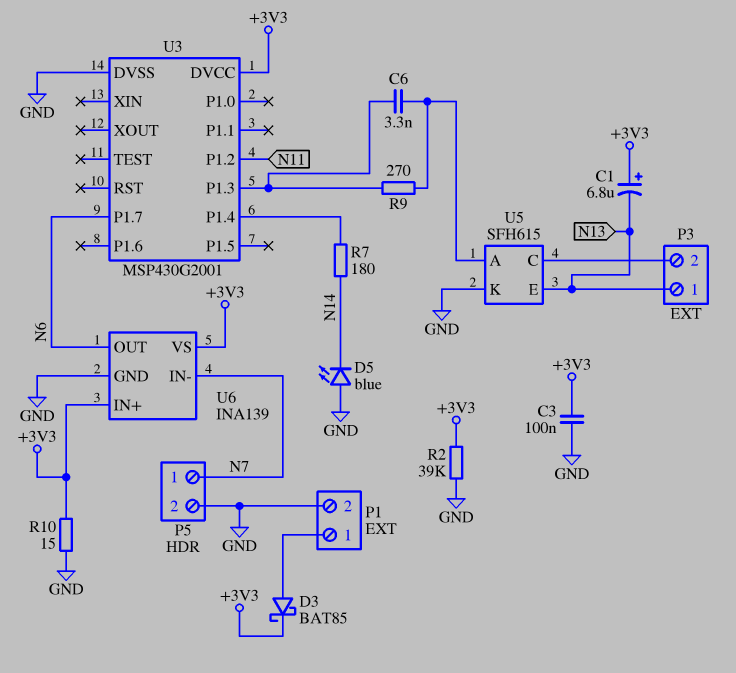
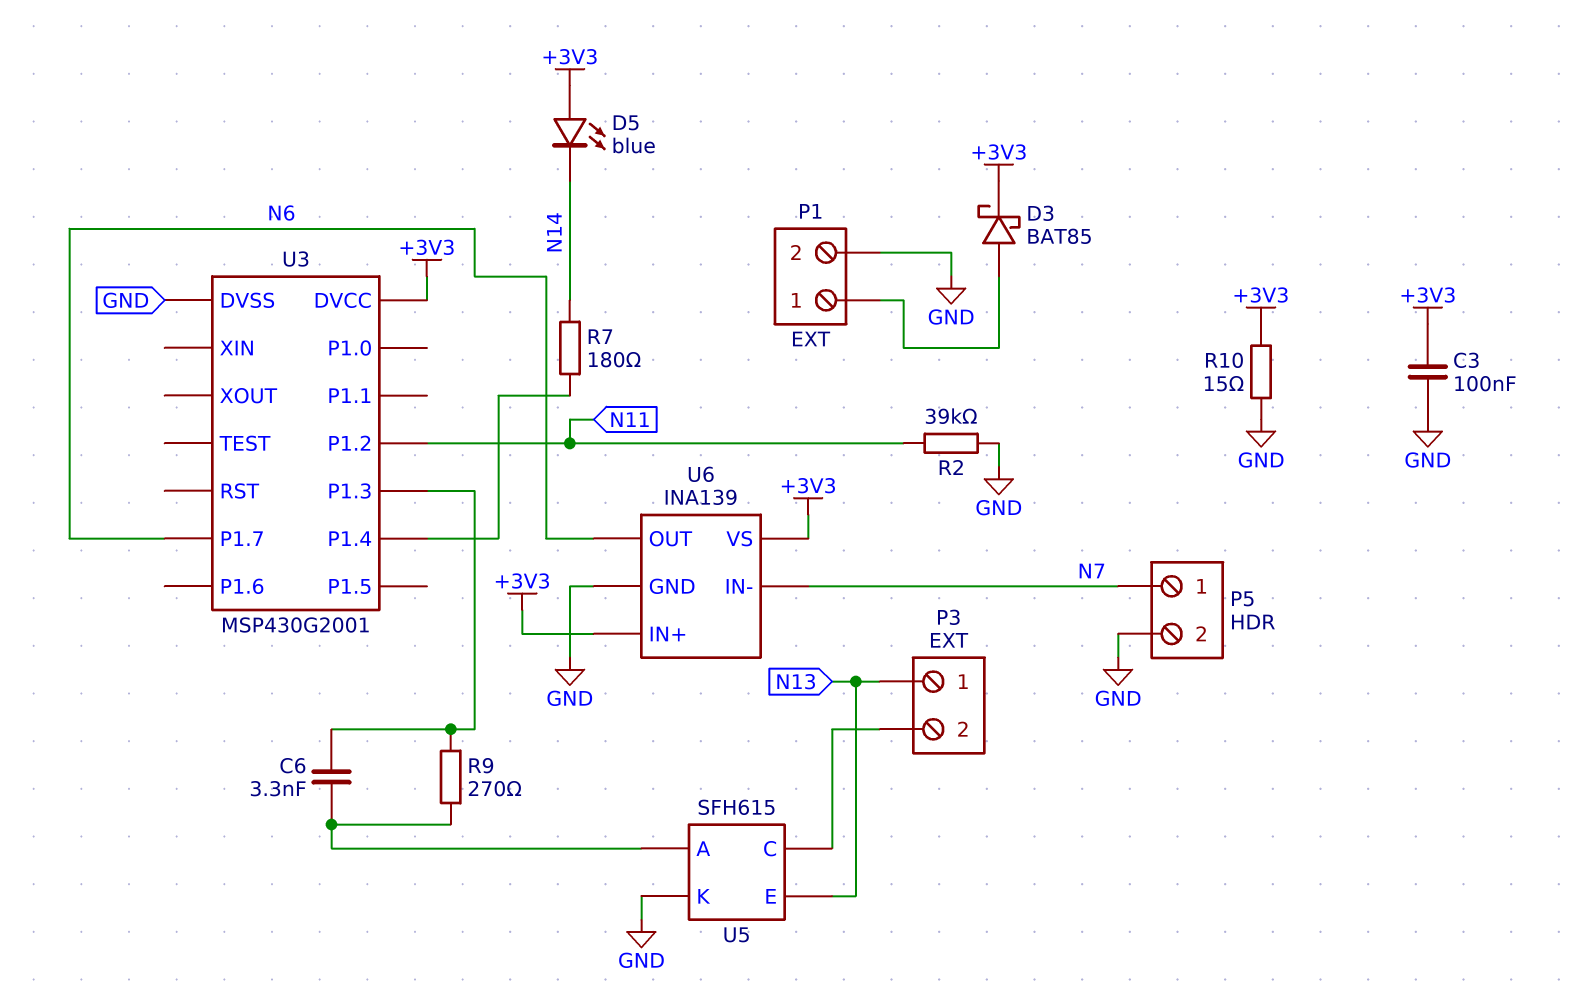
C1: 6.8uF (plus +3V3, minus N13) -> none
D5: LED blue (A GND, K N14) -> LED blue (A +3V3, K N14)
R2: 39k (+3V3, GND) -> 39k (GND, N11)

